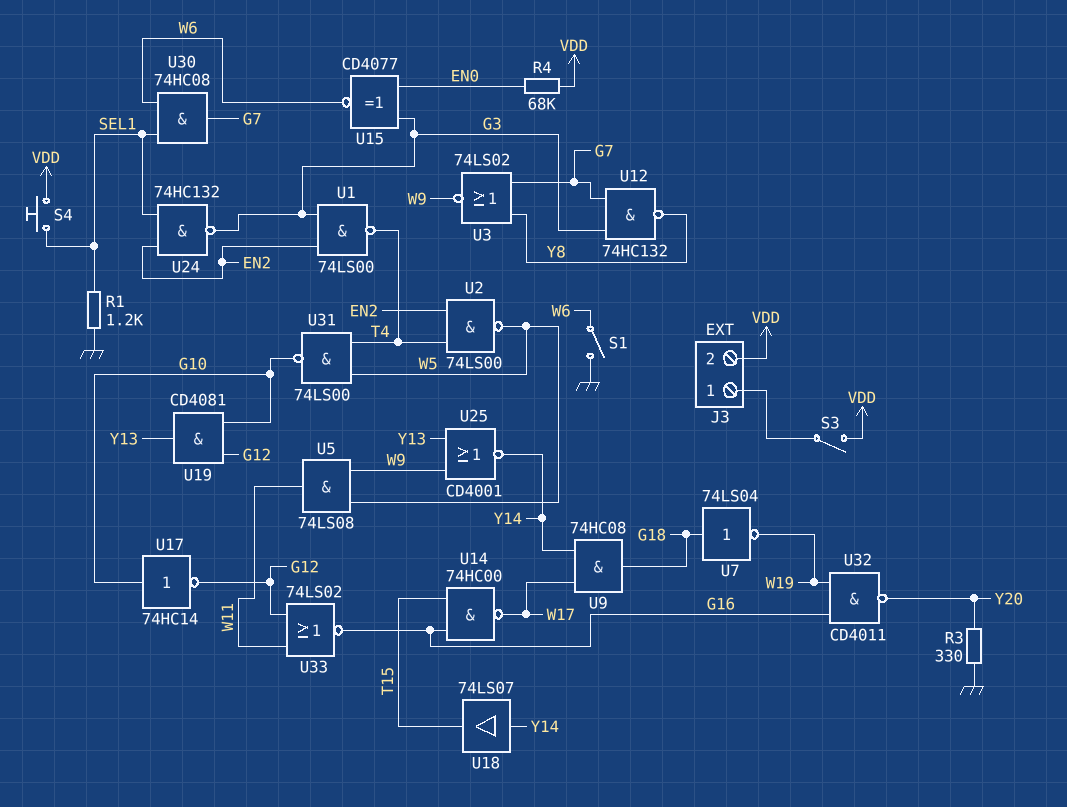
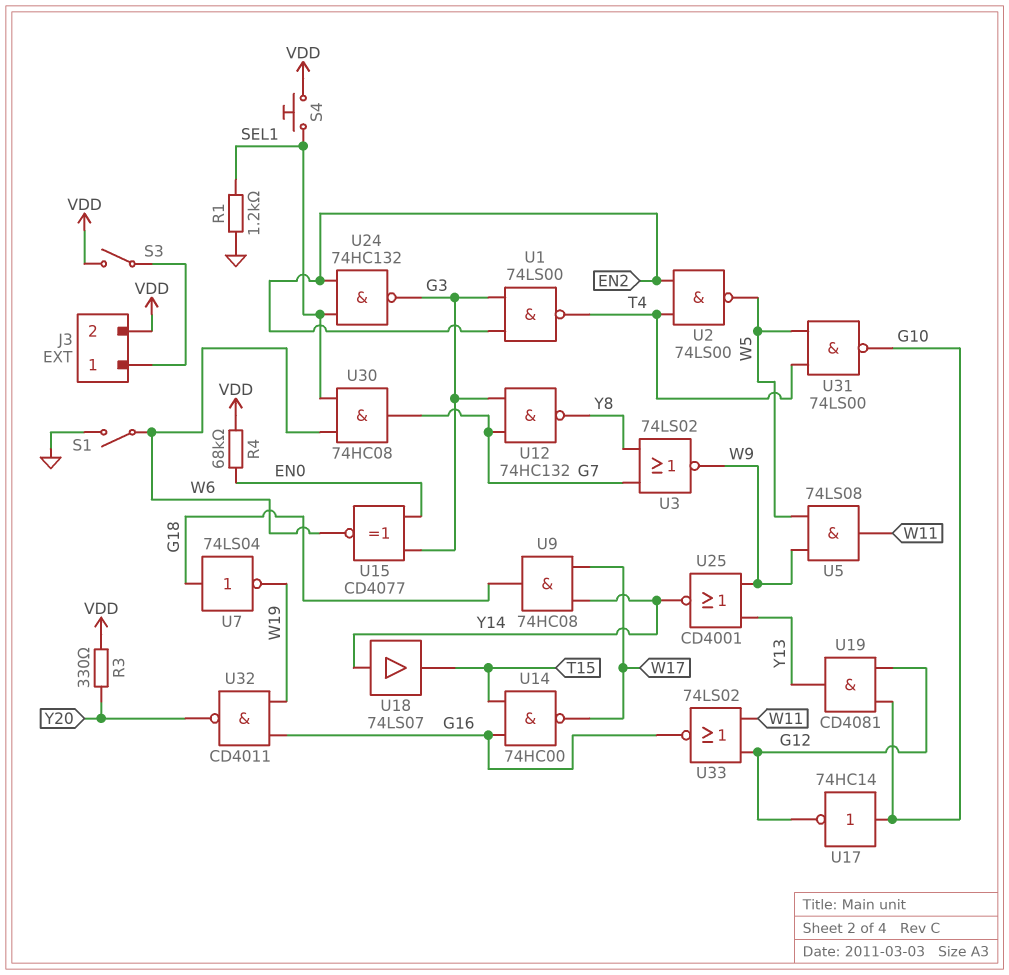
R3: 330 (GND, Y20) -> 330 (VDD, Y20)

